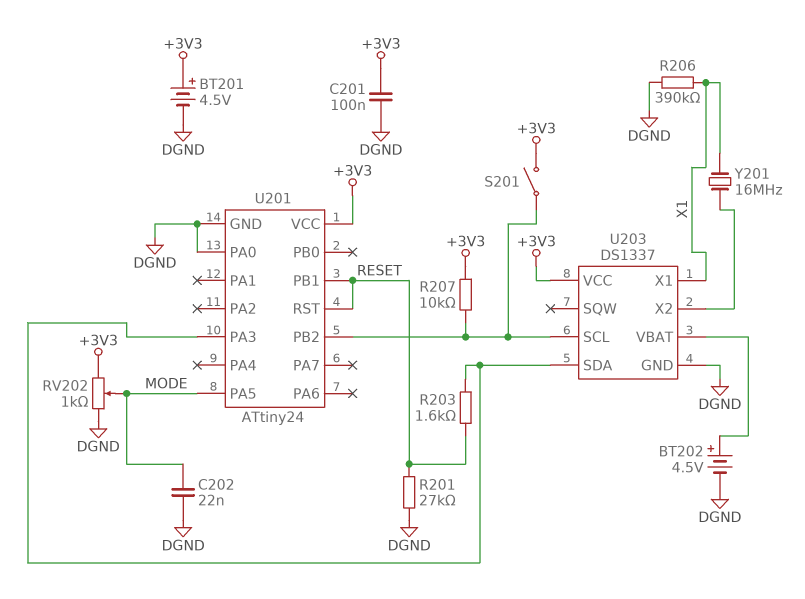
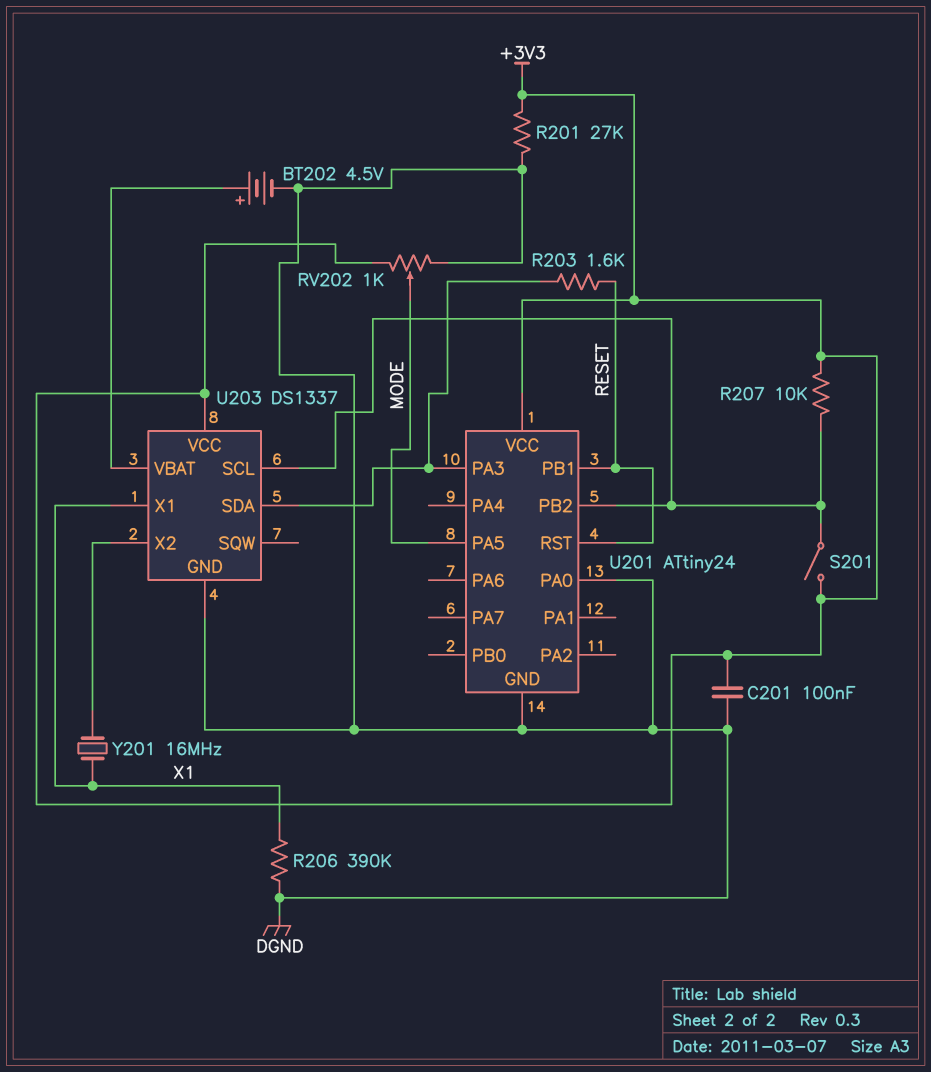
BT201: 4.5V (plus +3V3, minus DGND) -> none
C202: 22nF (DGND, MODE) -> none
R201: 27k (DGND, RESET) -> 27k (+3V3, DGND)

